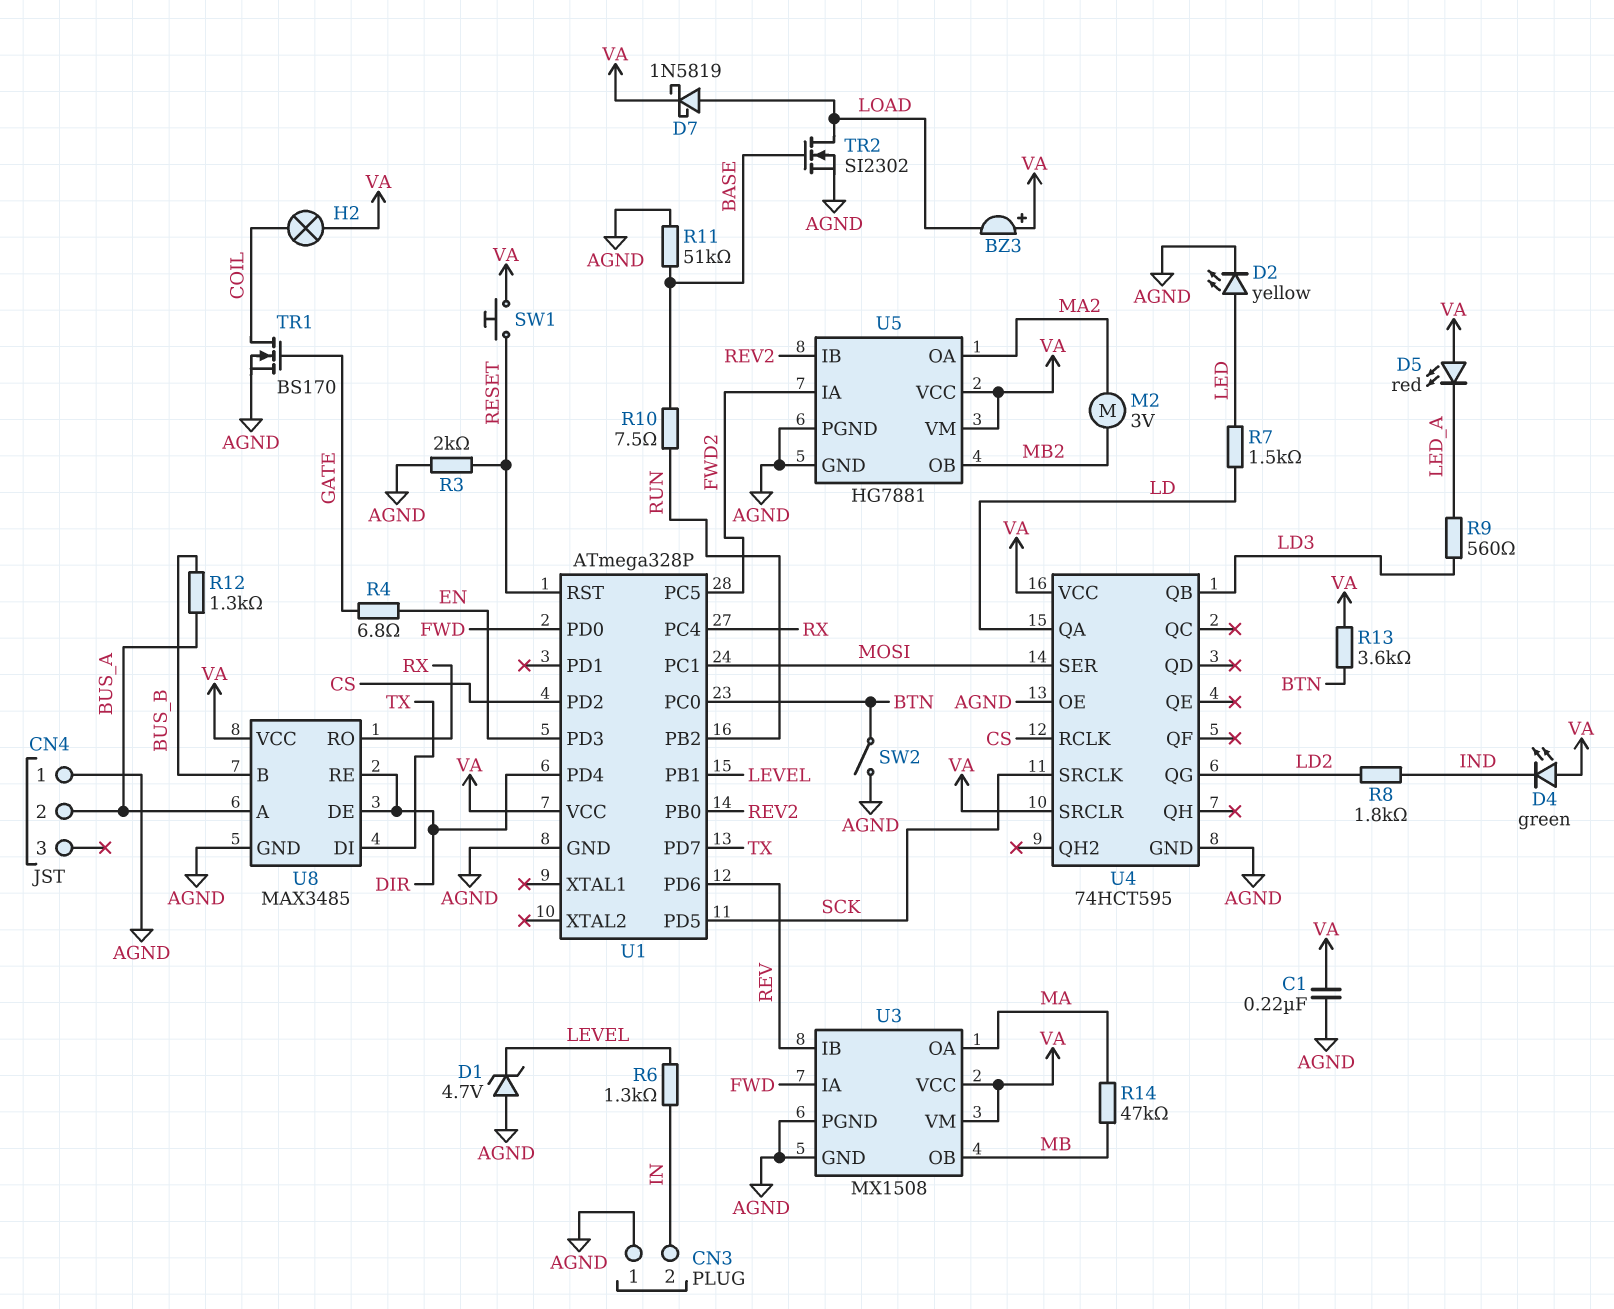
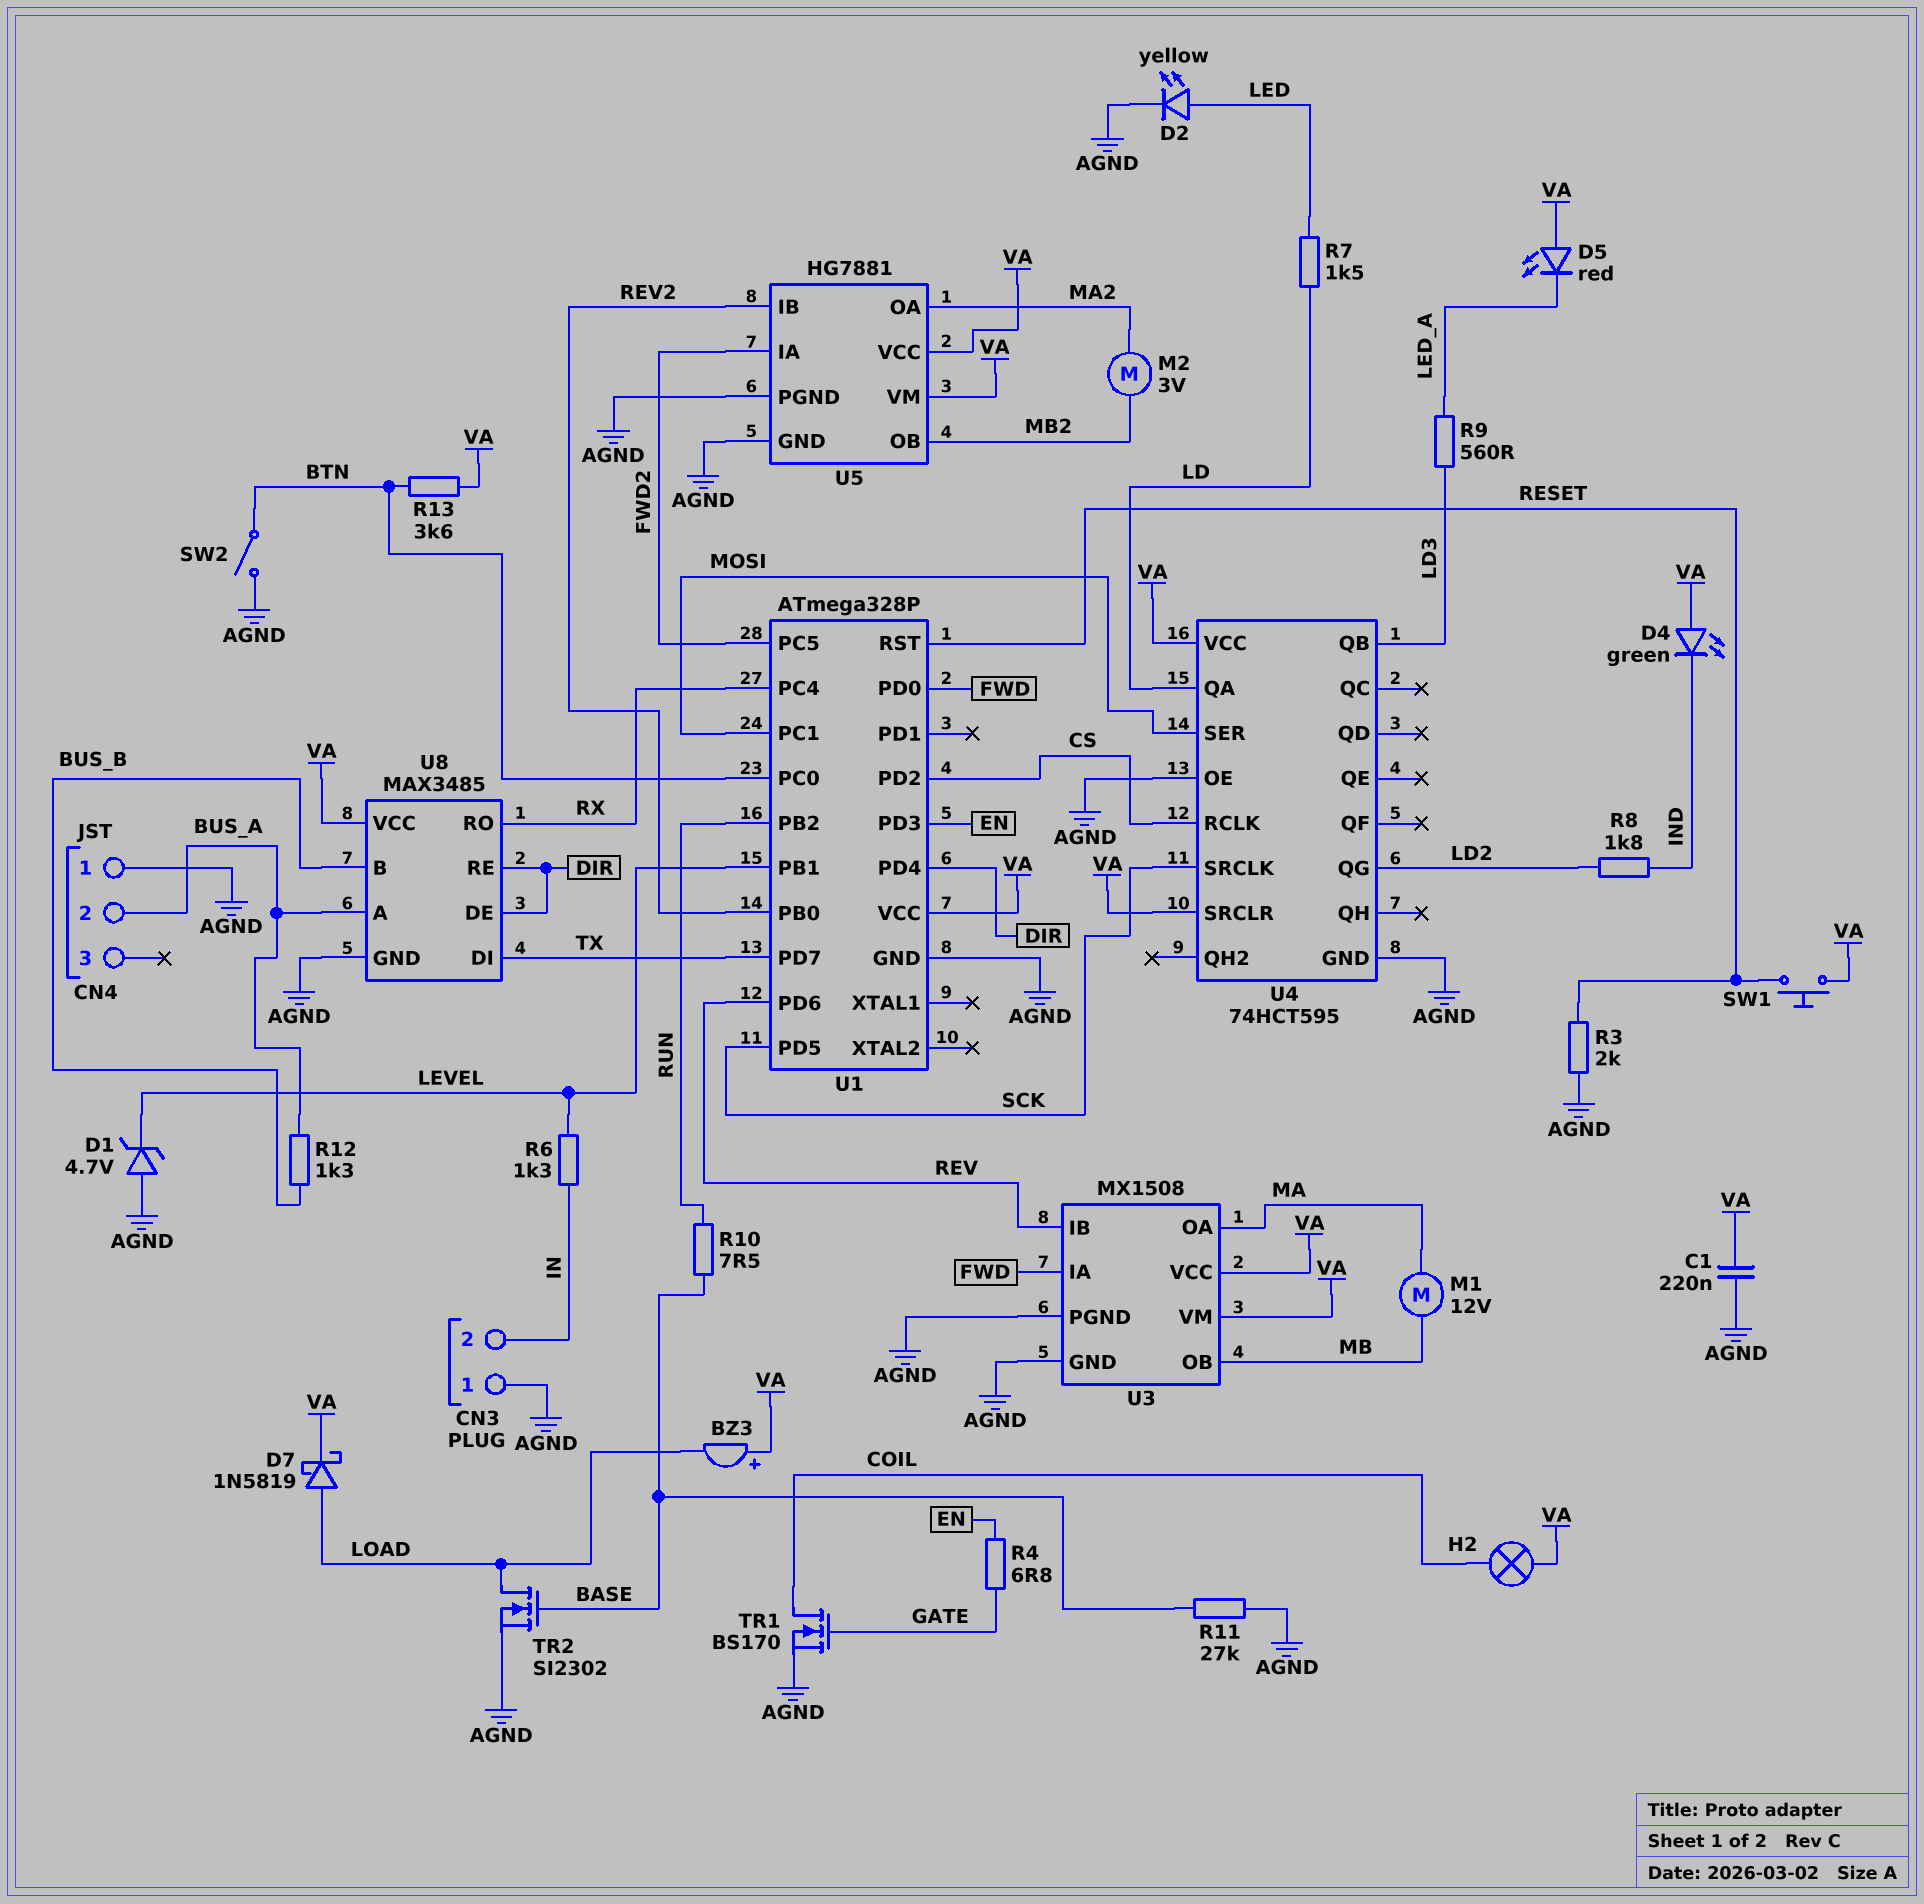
M1: none -> motor 12V (MA, MB)
R11: 51k (AGND, BASE) -> 27k (AGND, BASE)
R14: 47k (MA, MB) -> none

